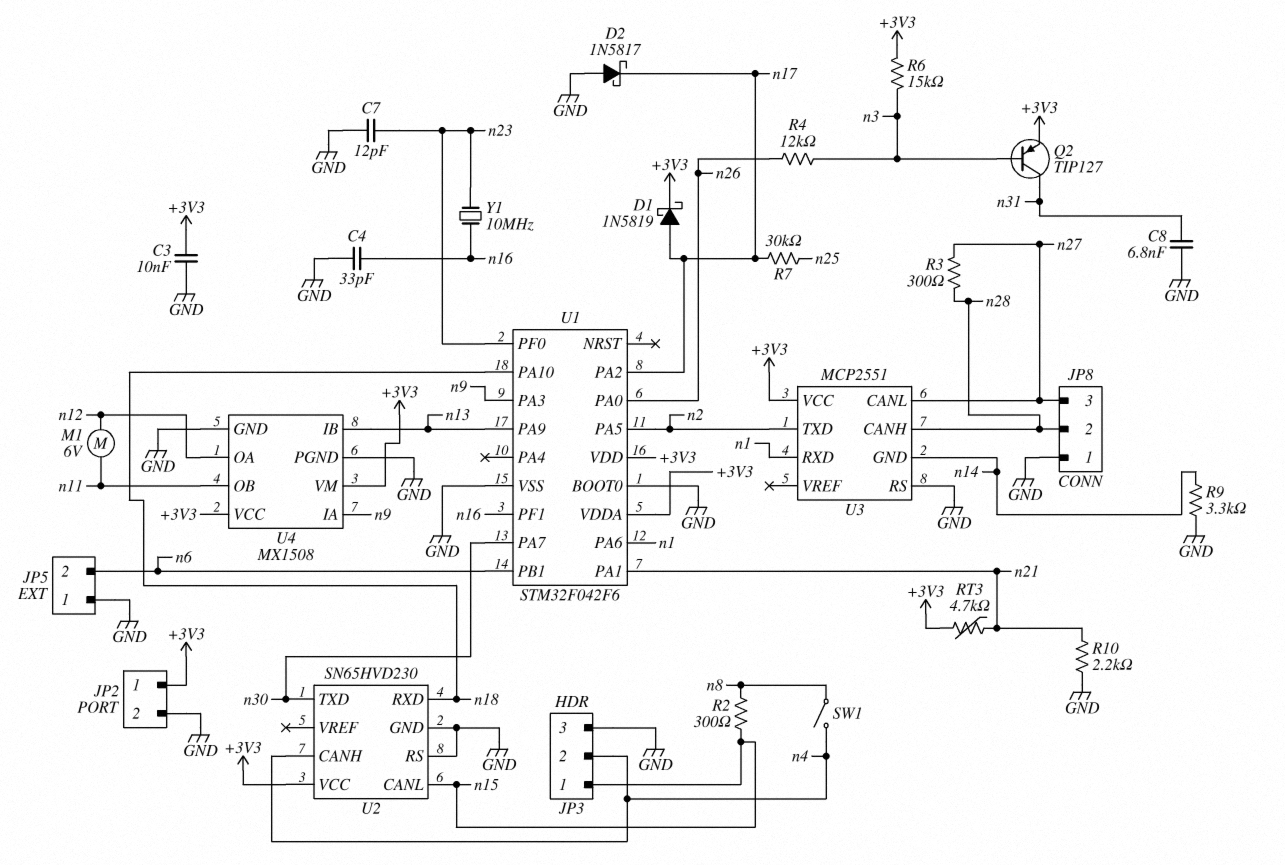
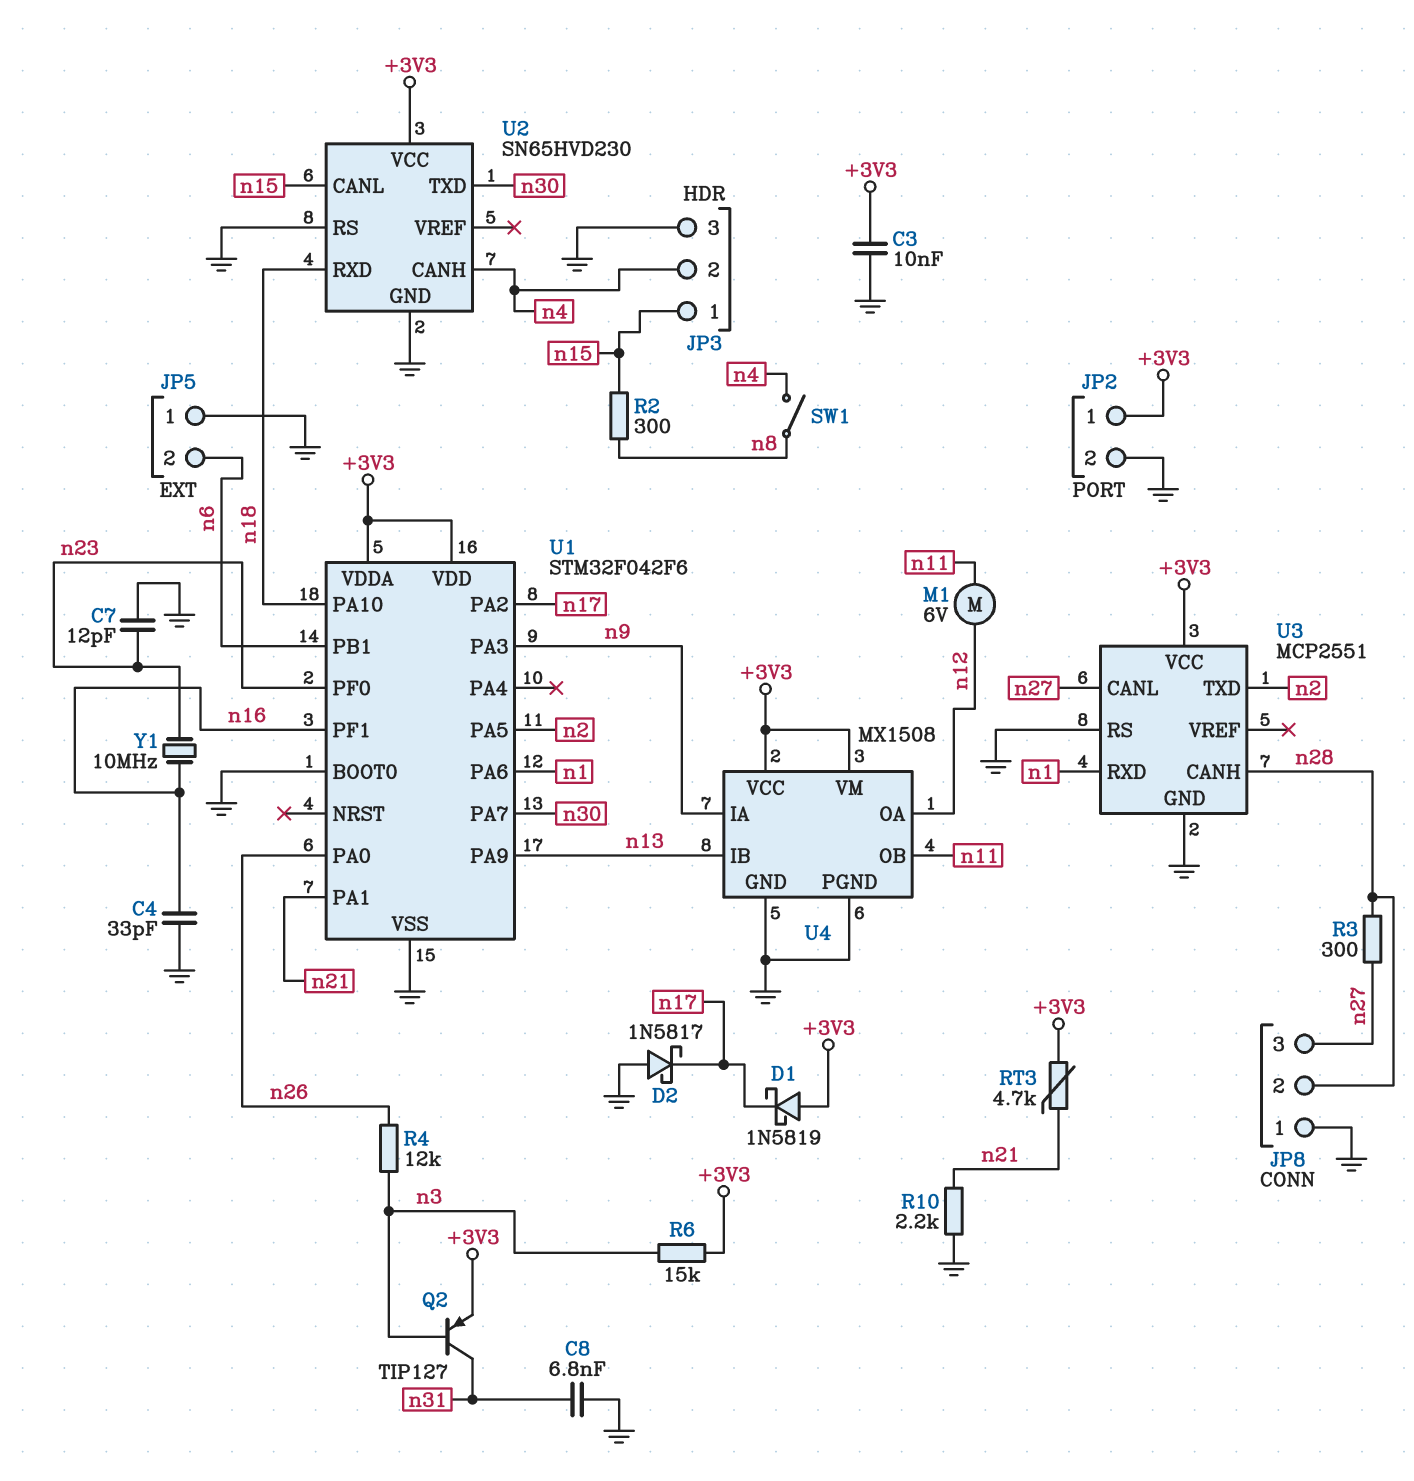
D1: schottky 1N5819 (A n17, K +3V3) -> schottky 1N5819 (A +3V3, K n17)
R7: 30k (n17, n25) -> none
R9: 3.3k (GND, n14) -> none
U3 pin GND: n14 -> GND

